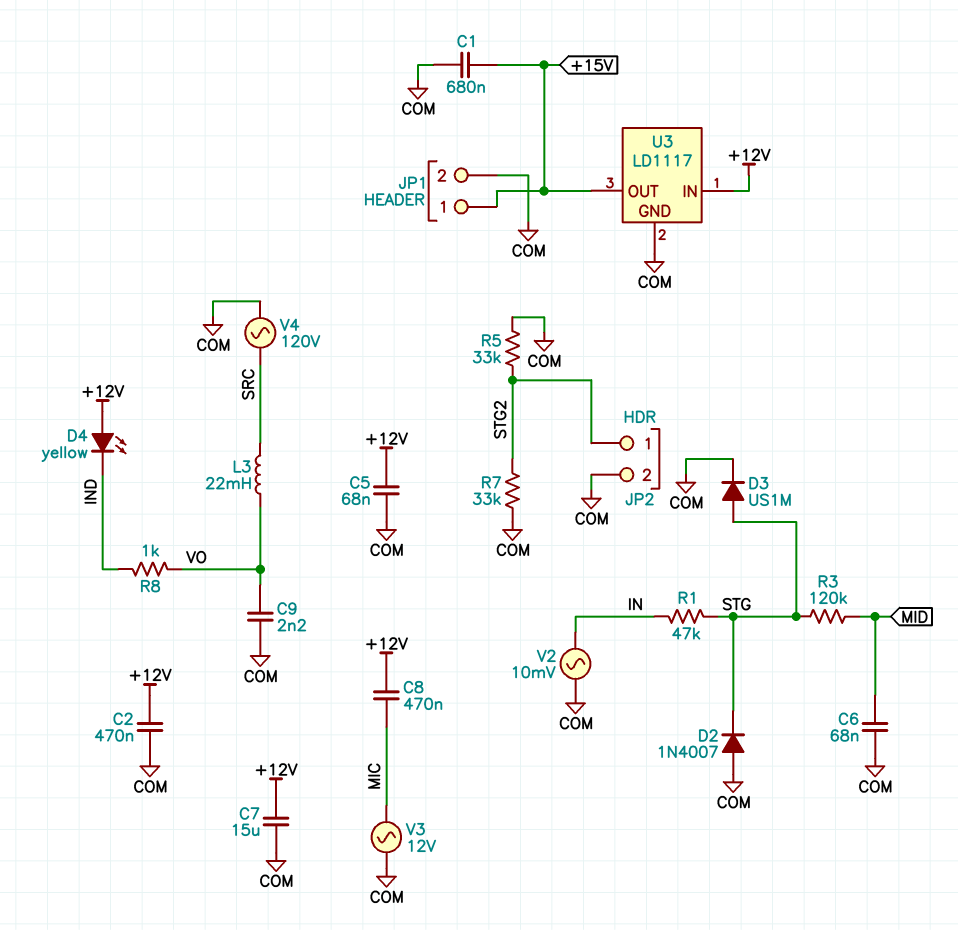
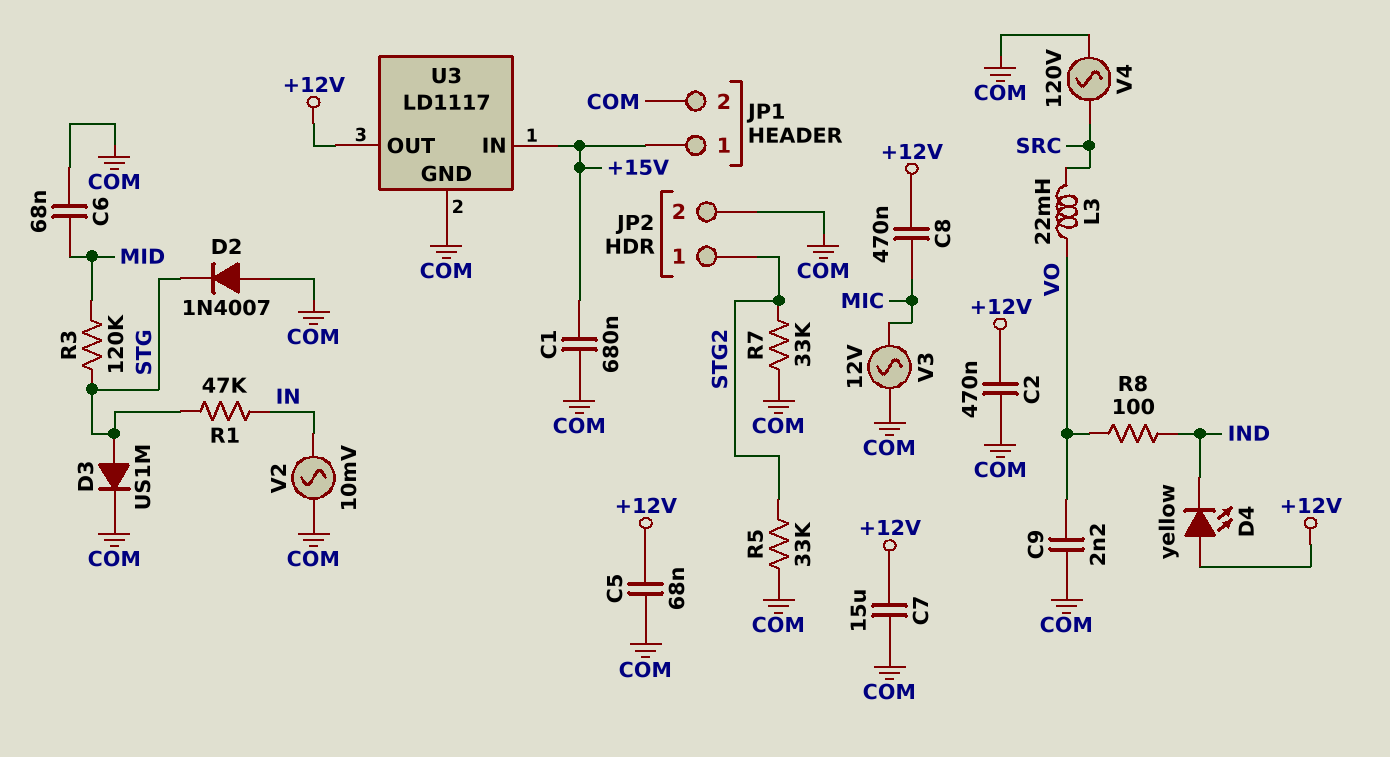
R8: 1k (IND, VO) -> 100 (IND, VO)
U3 pin IN: +12V -> +15V
U3 pin OUT: +15V -> +12V

